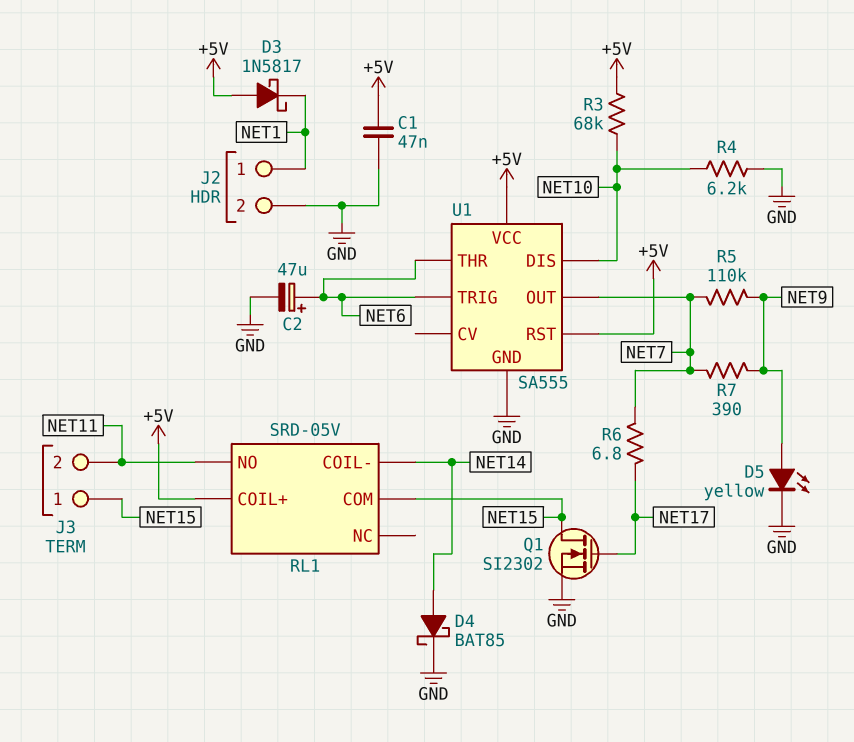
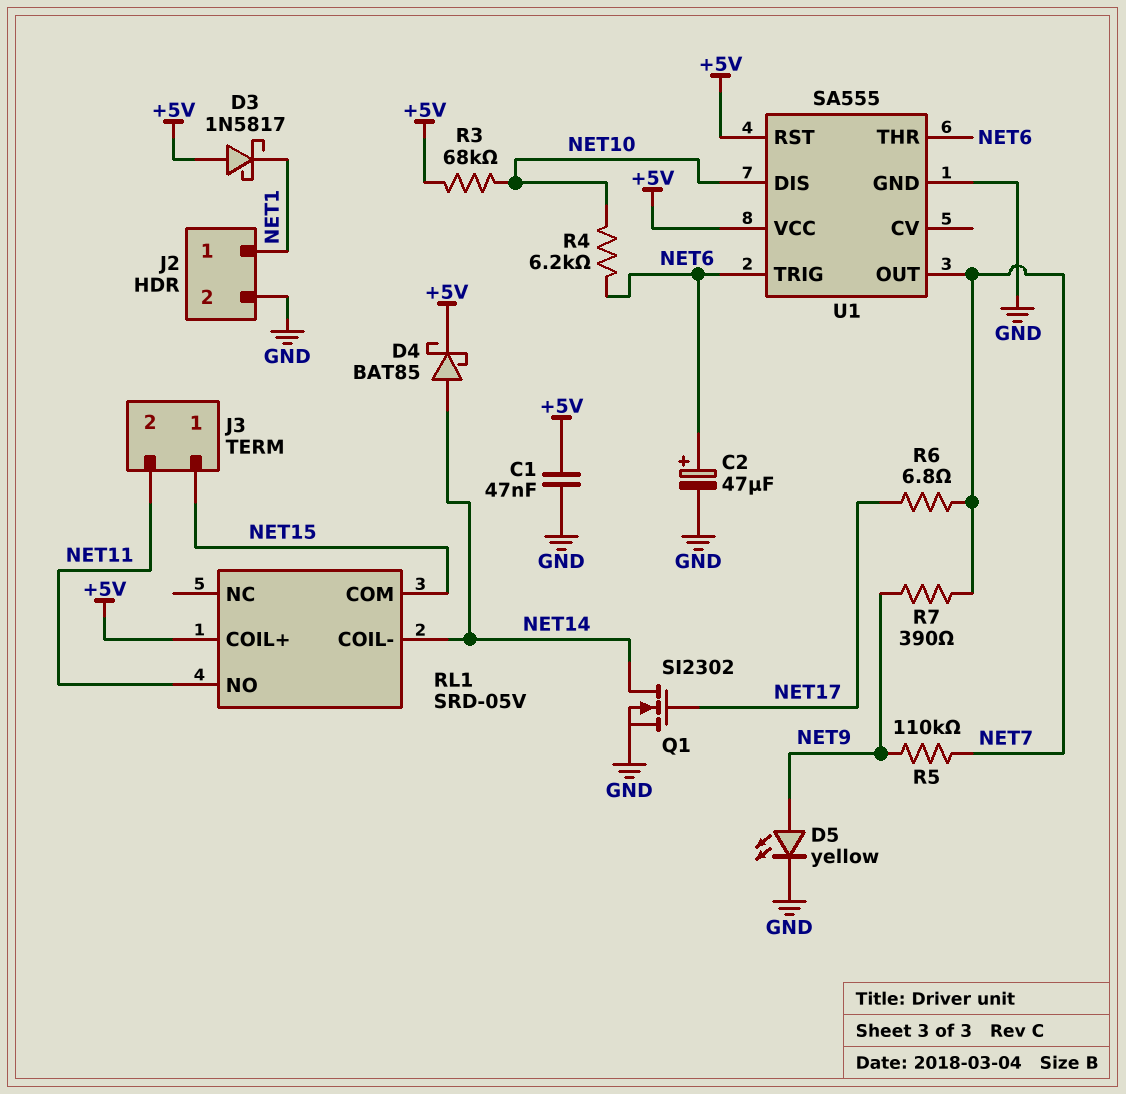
D4: schottky BAT85 (A NET14, K GND) -> schottky BAT85 (A NET14, K +5V)
Q1: NMOS SI2302 (G NET17, D NET15, S GND) -> NMOS SI2302 (G NET17, D NET14, S GND)
R4: 6.2k (GND, NET10) -> 6.2k (NET6, NET10)

